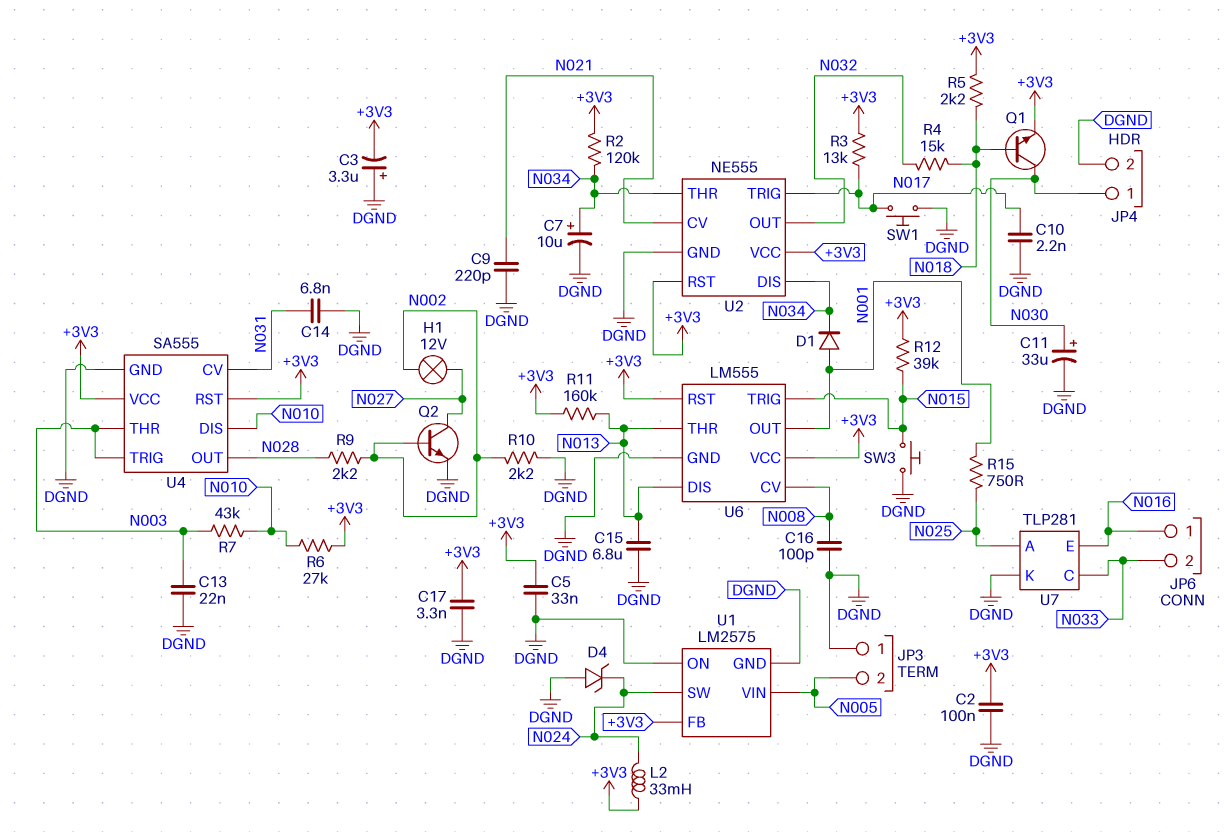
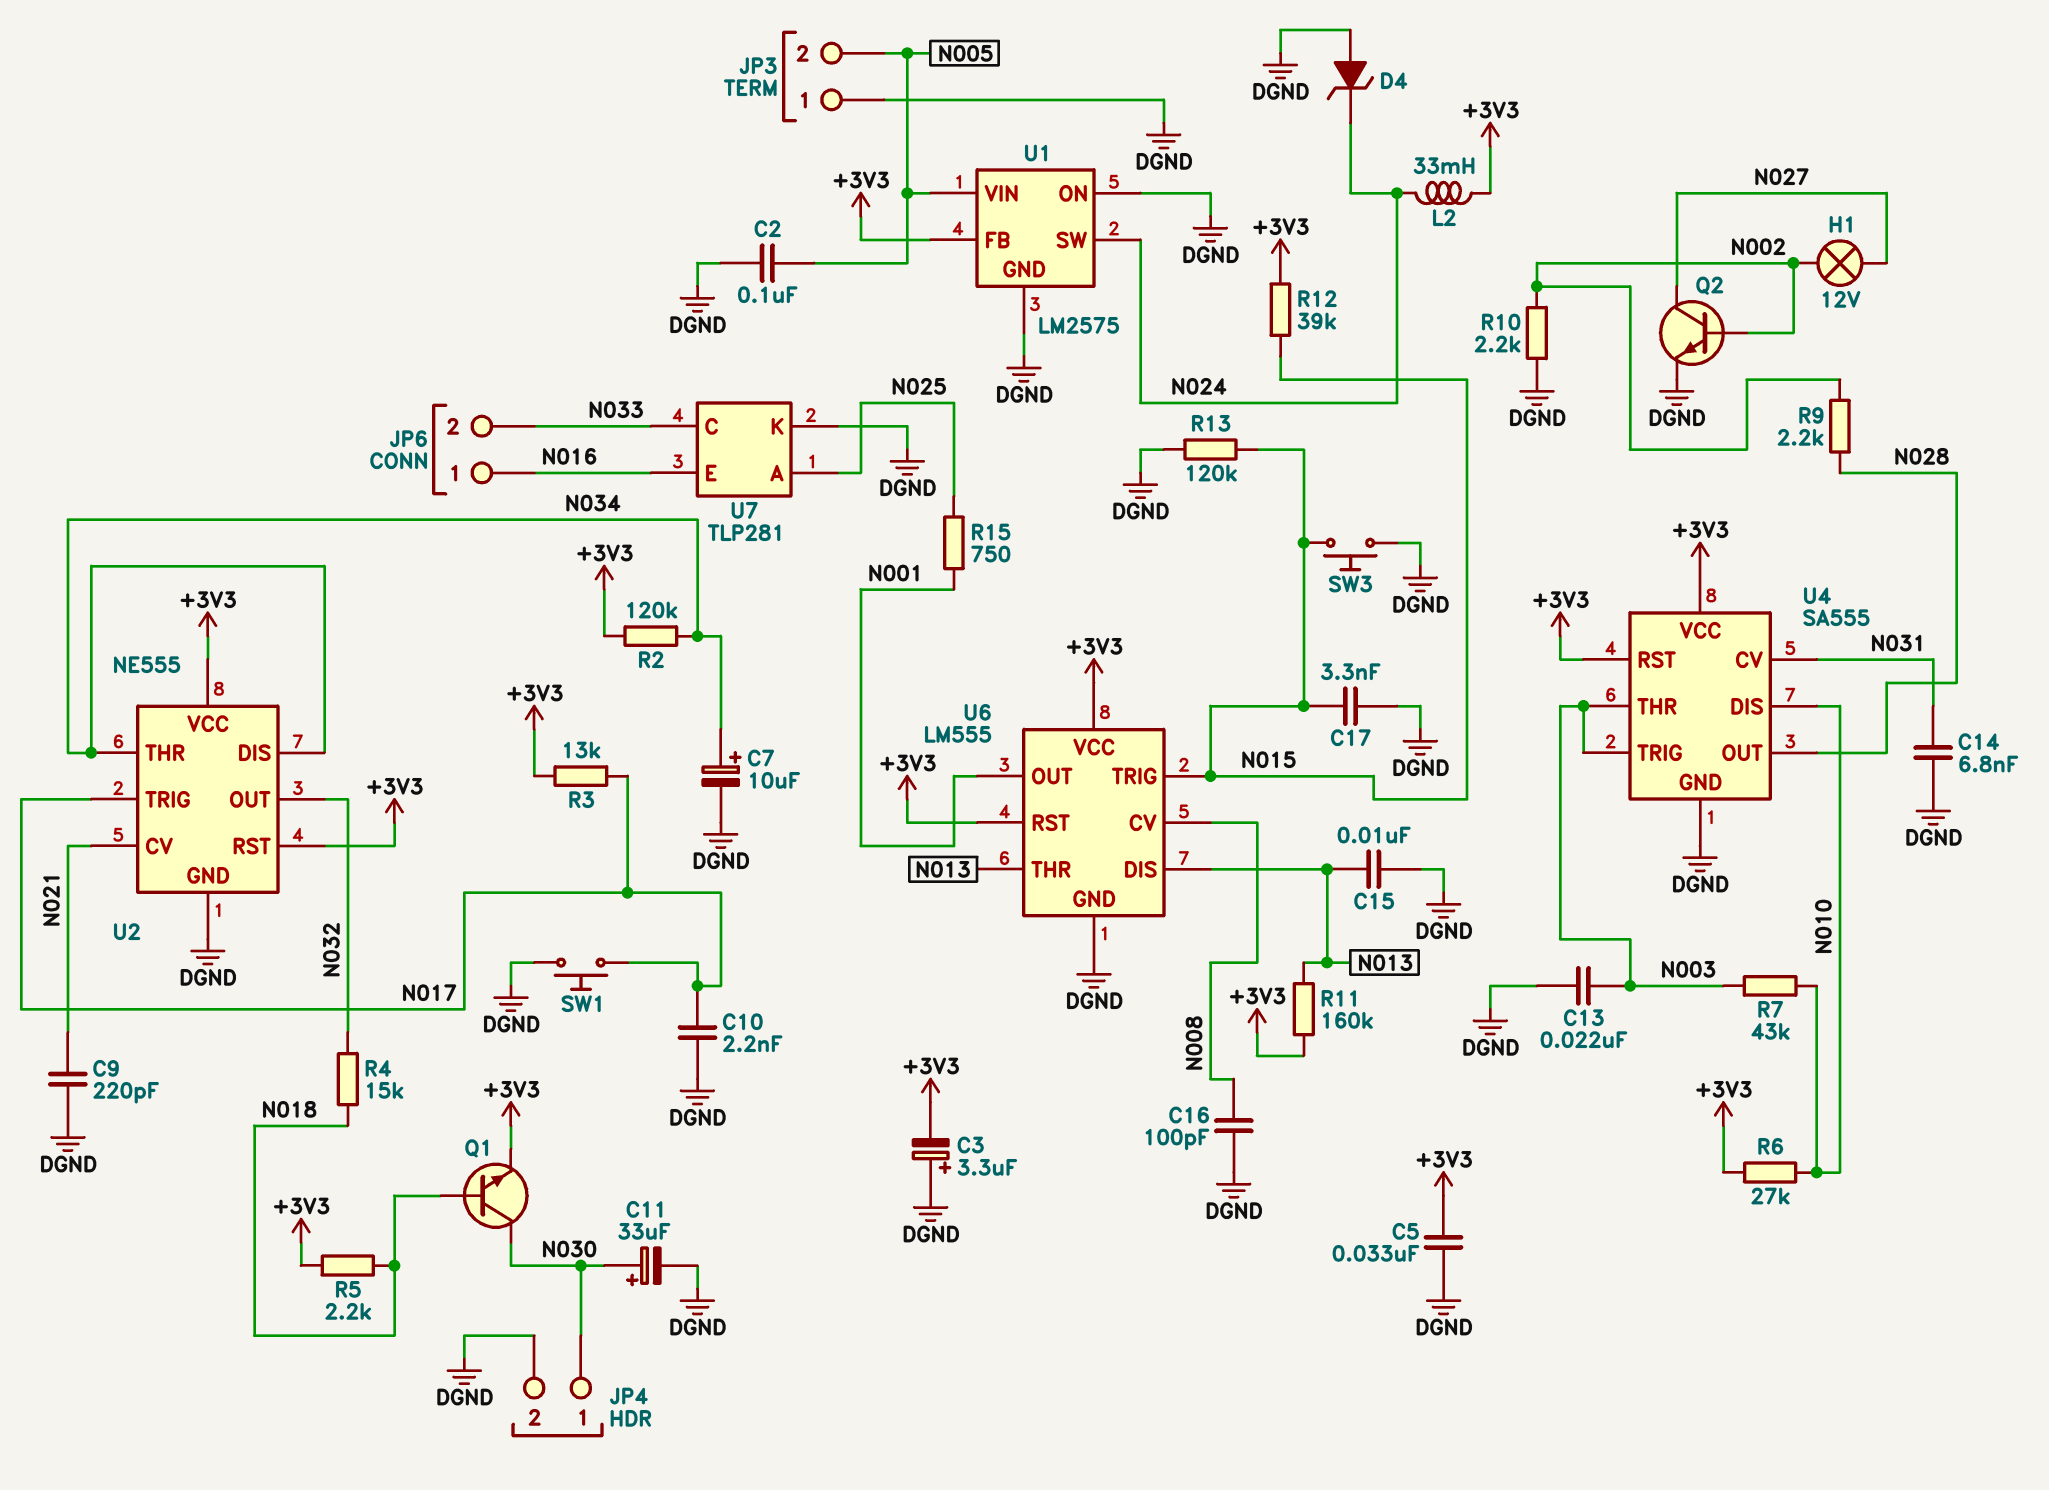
C2: 100nF (+3V3, DGND) -> 100nF (DGND, N005)
C15: 6.8uF (DGND, N013) -> 10nF (DGND, N013)
C17: 3.3nF (+3V3, DGND) -> 3.3nF (DGND, N015)
D1: diode (A N001, K N034) -> none
R13: none -> 120k (DGND, N015)

